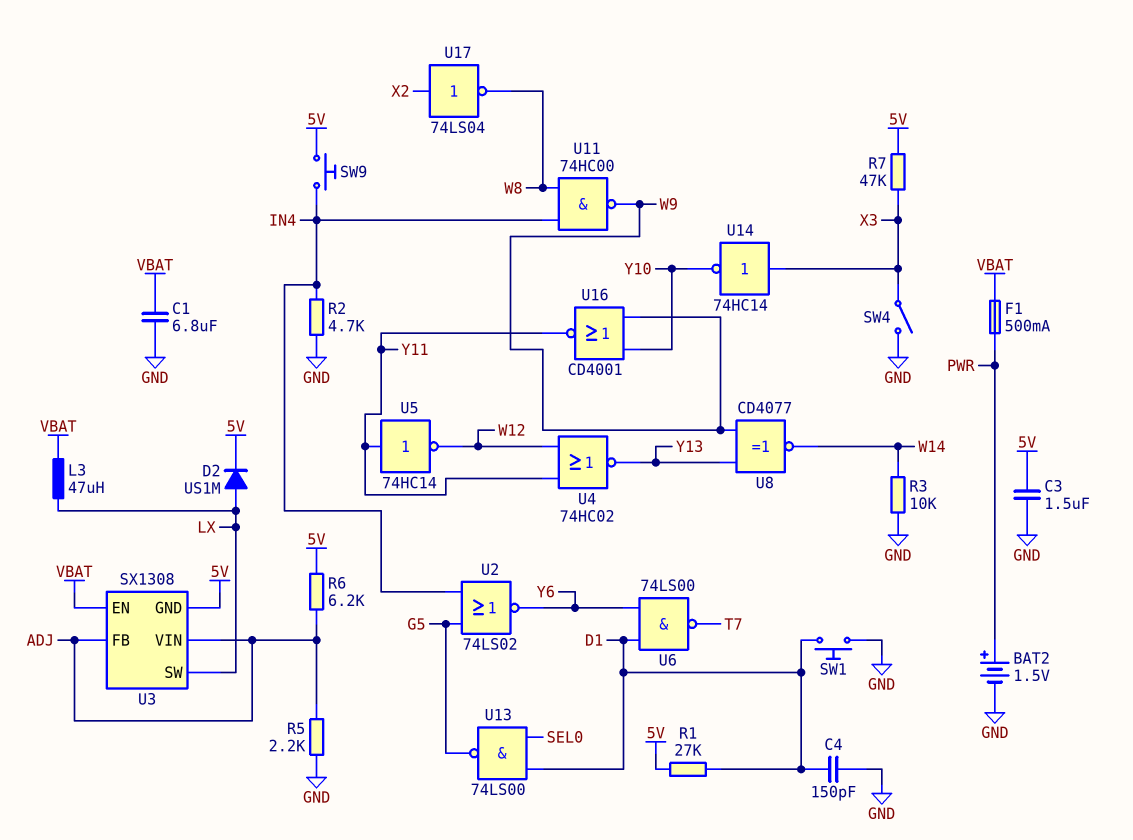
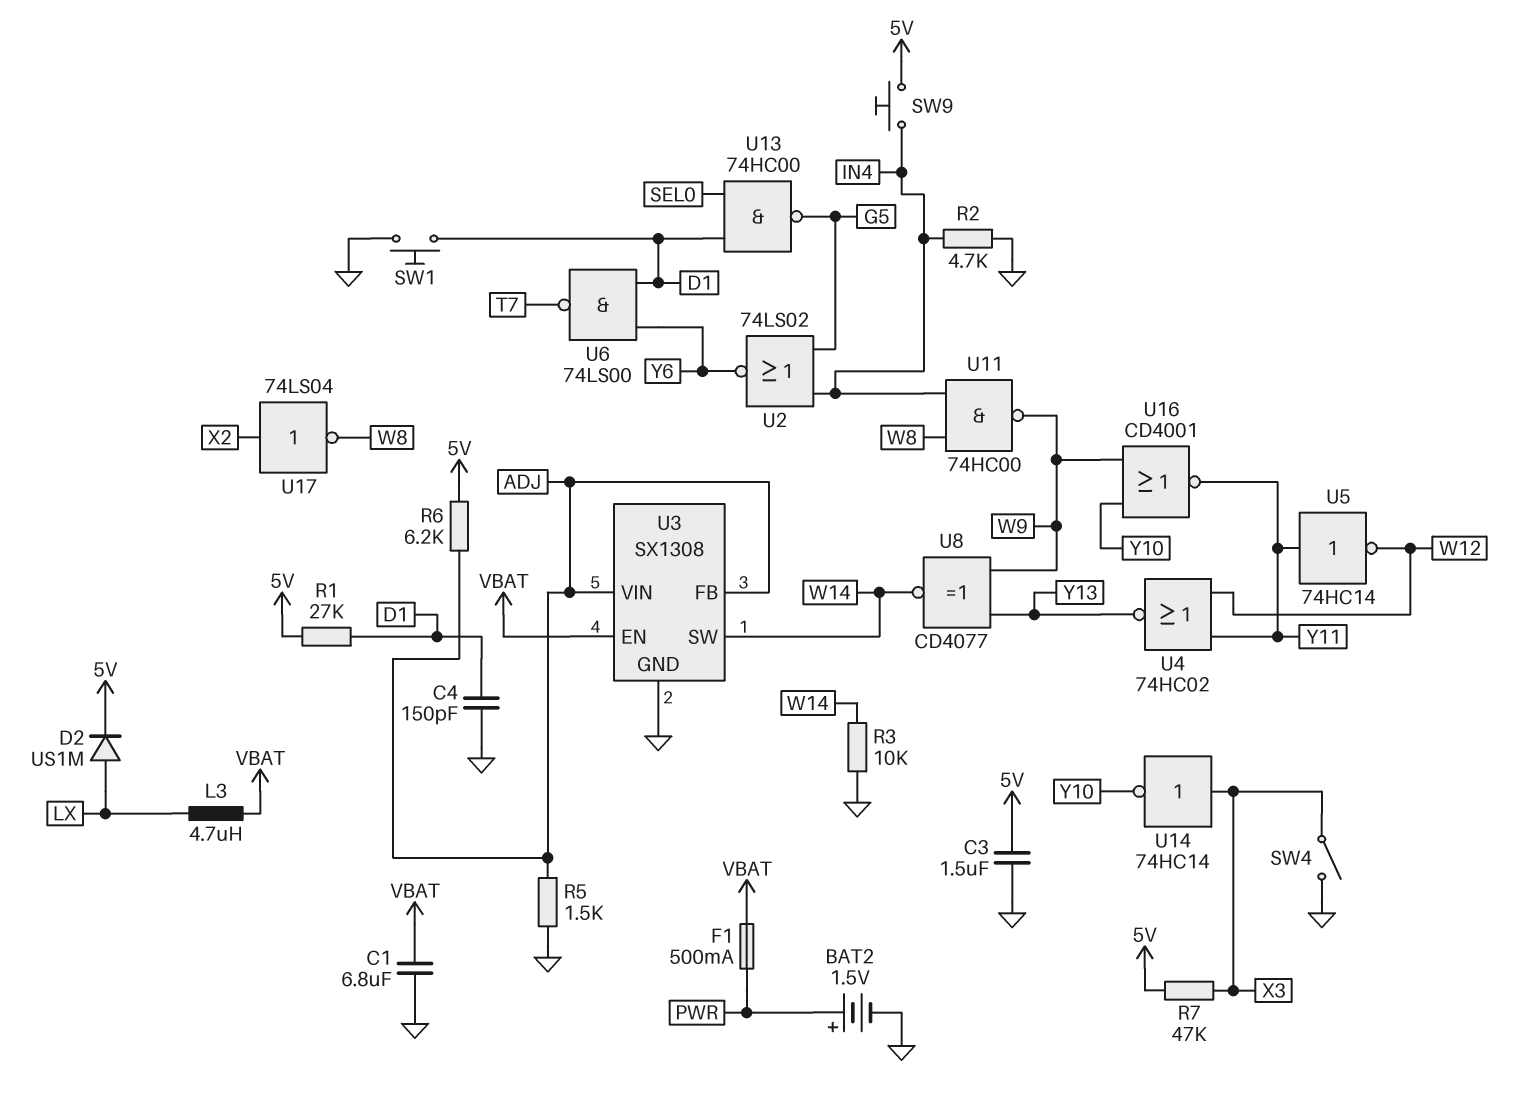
L3: 47uH (LX, VBAT) -> 4.7uH (LX, VBAT)
R5: 2.2k (ADJ, GND) -> 1.5k (ADJ, GND)
U3 pin GND: 5V -> GND
U3 pin SW: LX -> W14
U13: NAND 74LS00 (in D1, in SEL0, out G5) -> NAND 74HC00 (in D1, in SEL0, out G5)

